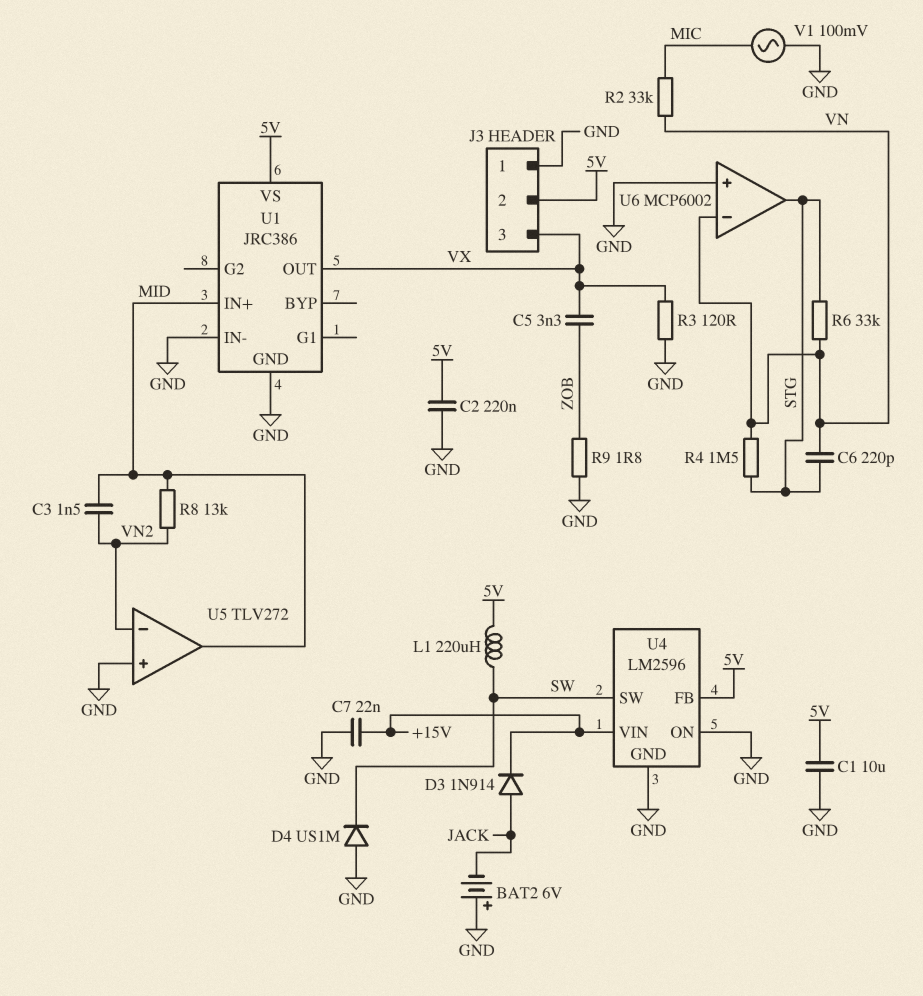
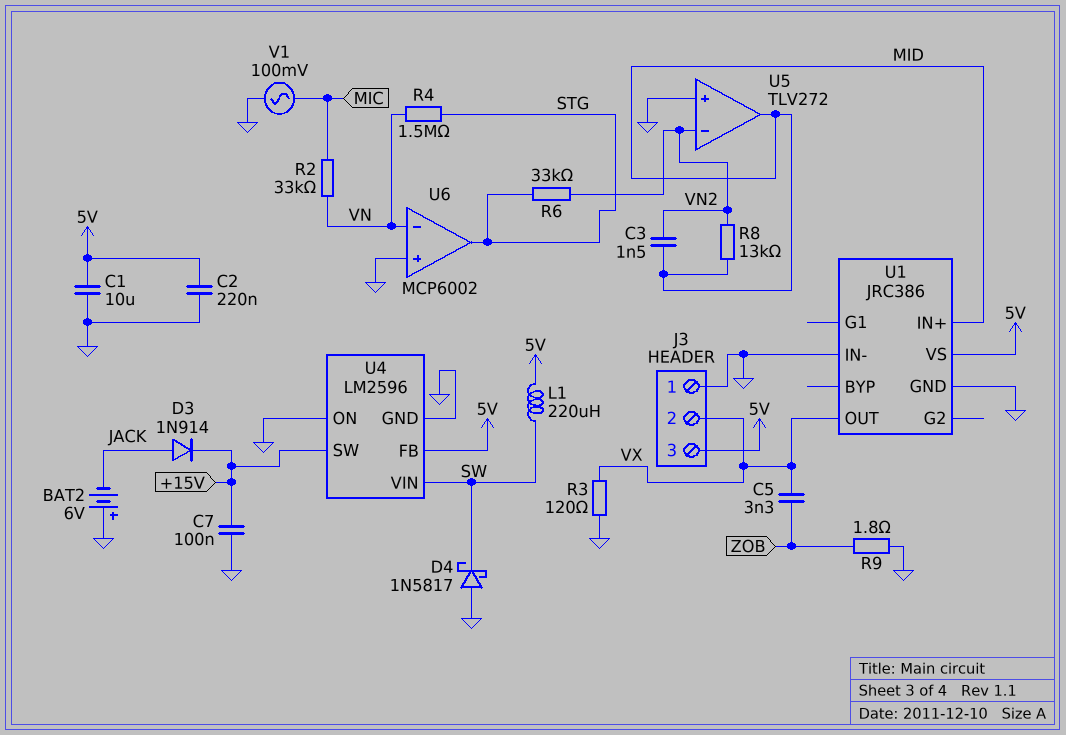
C6: 220pF (STG, VN) -> none
C7: 22nF (+15V, GND) -> 100nF (+15V, GND)
D4: diode US1M (A GND, K SW) -> schottky 1N5817 (A GND, K SW)
J3 pin 2: 5V -> VX
J3 pin 3: VX -> 5V
R6: 33k (STG, VN) -> 33k (STG, VN2)
U4 pin SW: SW -> +15V
U4 pin VIN: +15V -> SW

